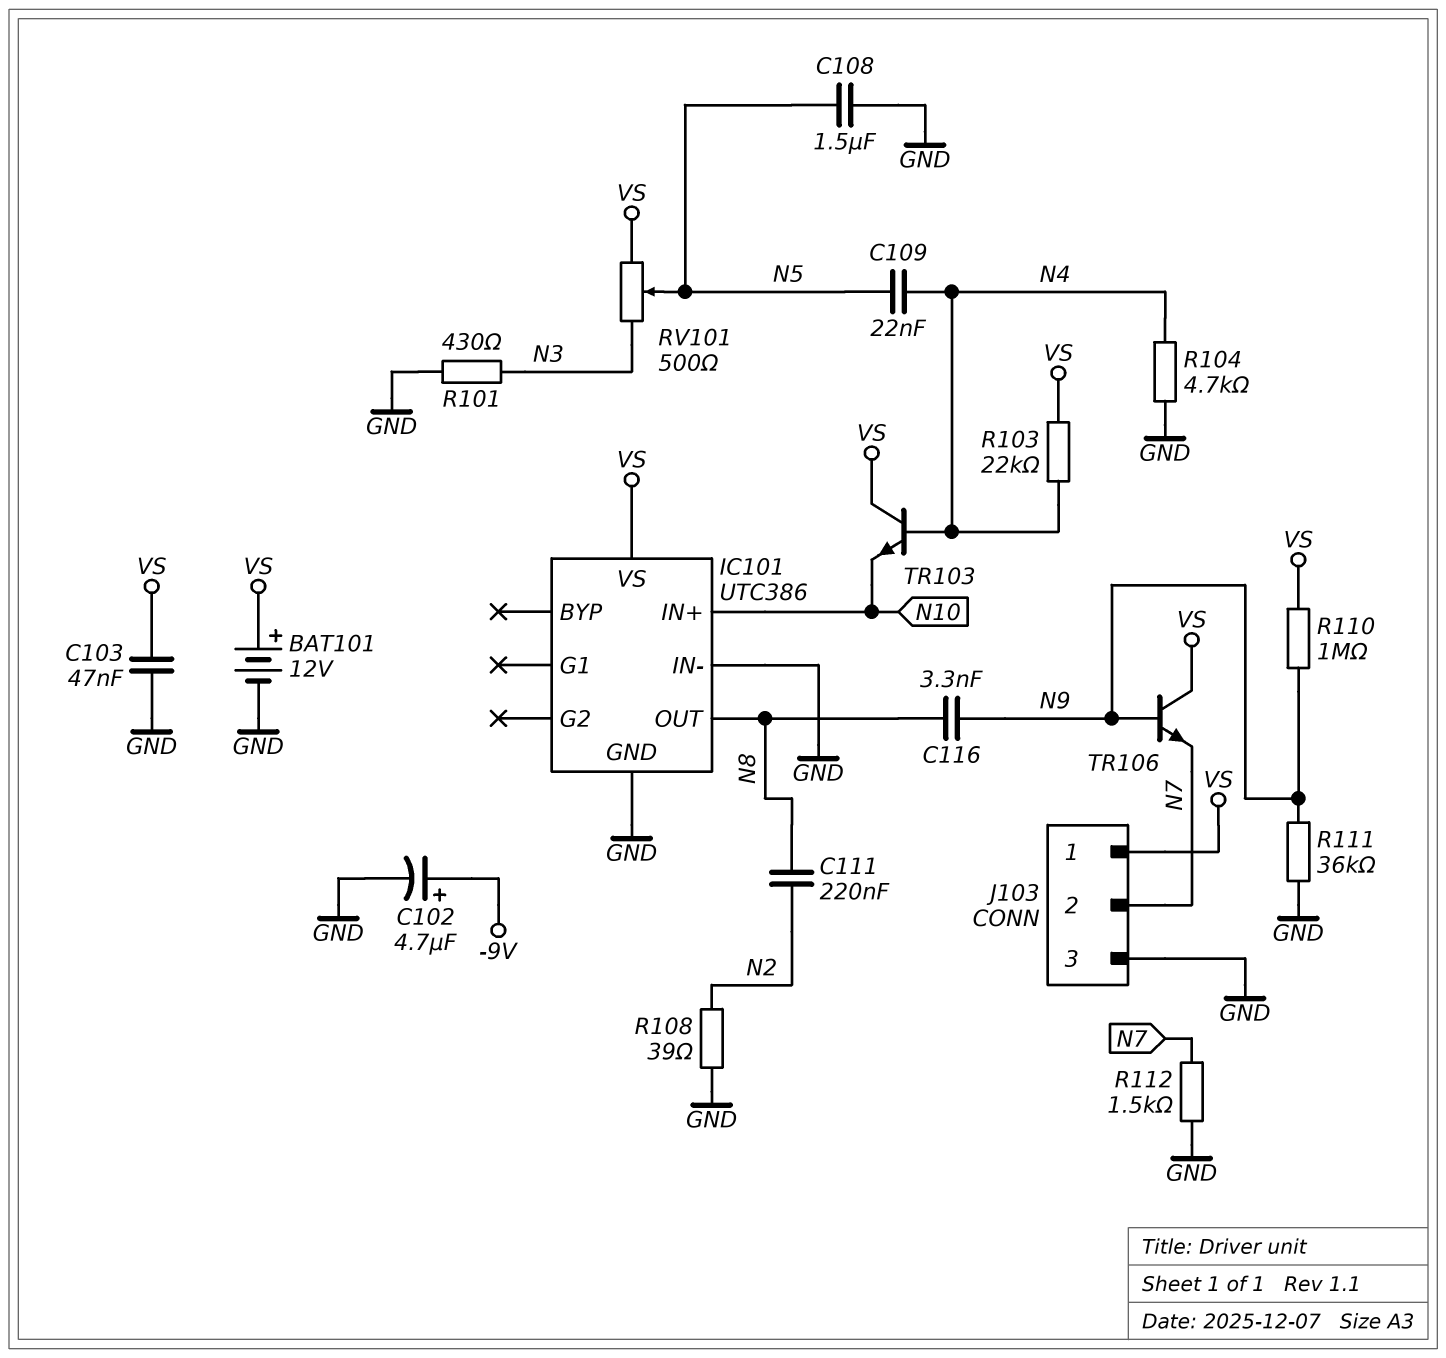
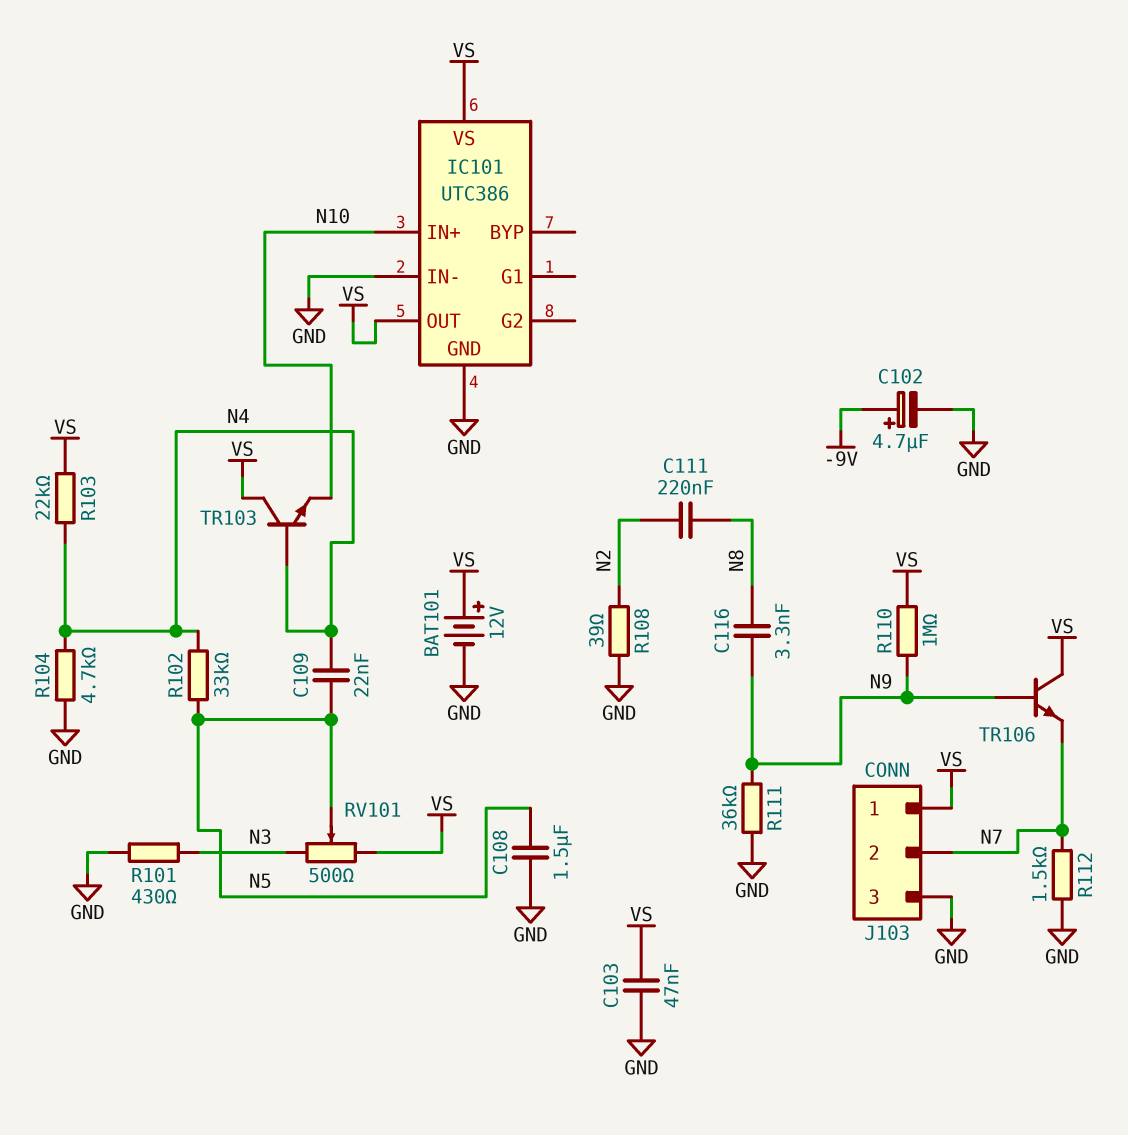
IC101 pin OUT: N8 -> VS
R102: none -> 33k (N4, N5)

